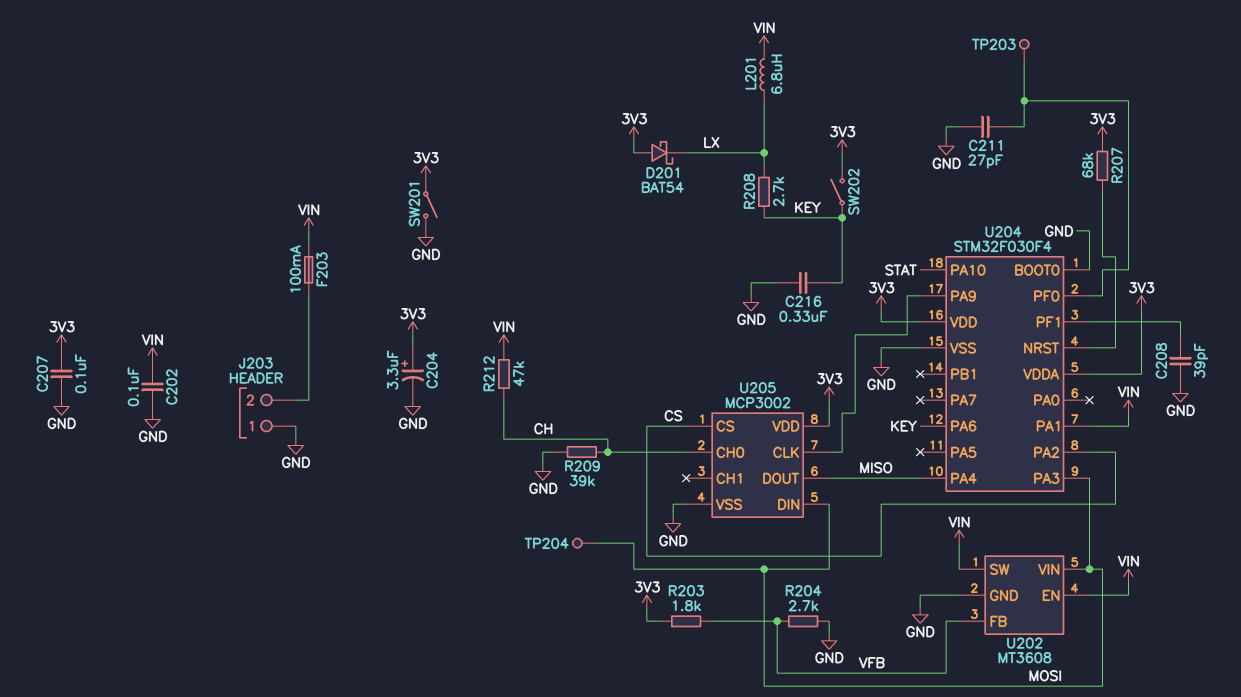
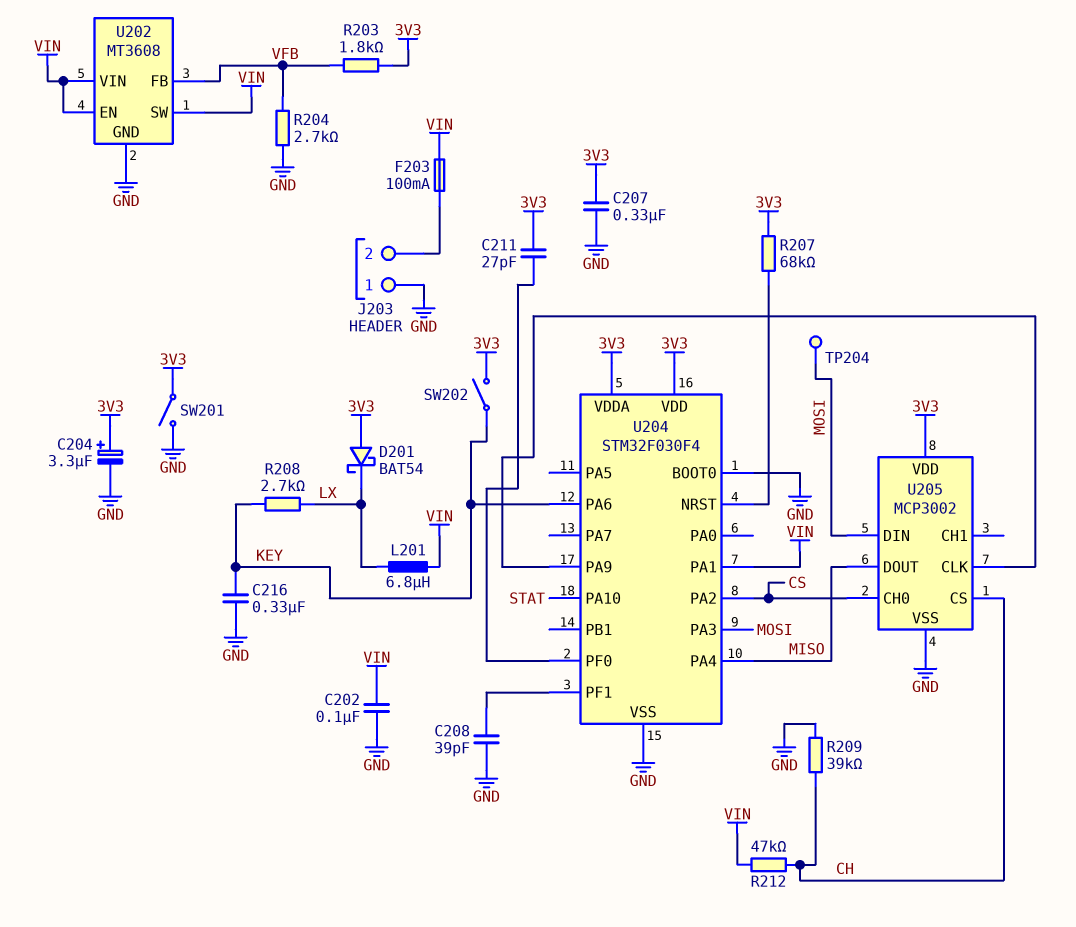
C207: 100nF (3V3, GND) -> 330nF (3V3, GND)
C211: 27pF (GND, U204/PF0) -> 27pF (3V3, U204/PF0)
TP203: test point (U204/PF0) -> none
U202 pin VIN: MOSI -> VIN
U205 pin CH0: CH -> CS
U205 pin CS: CS -> CH

